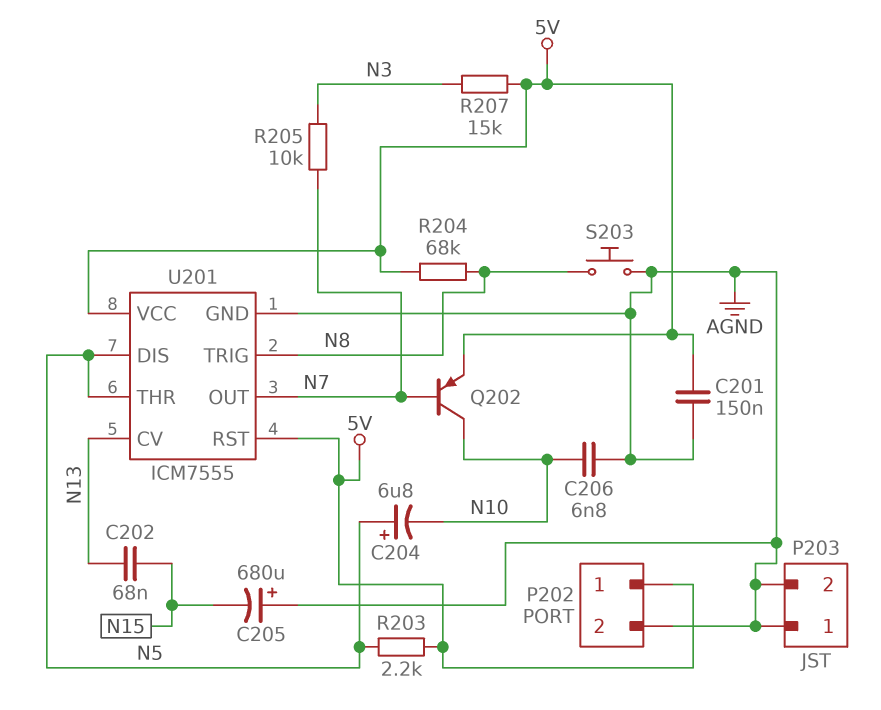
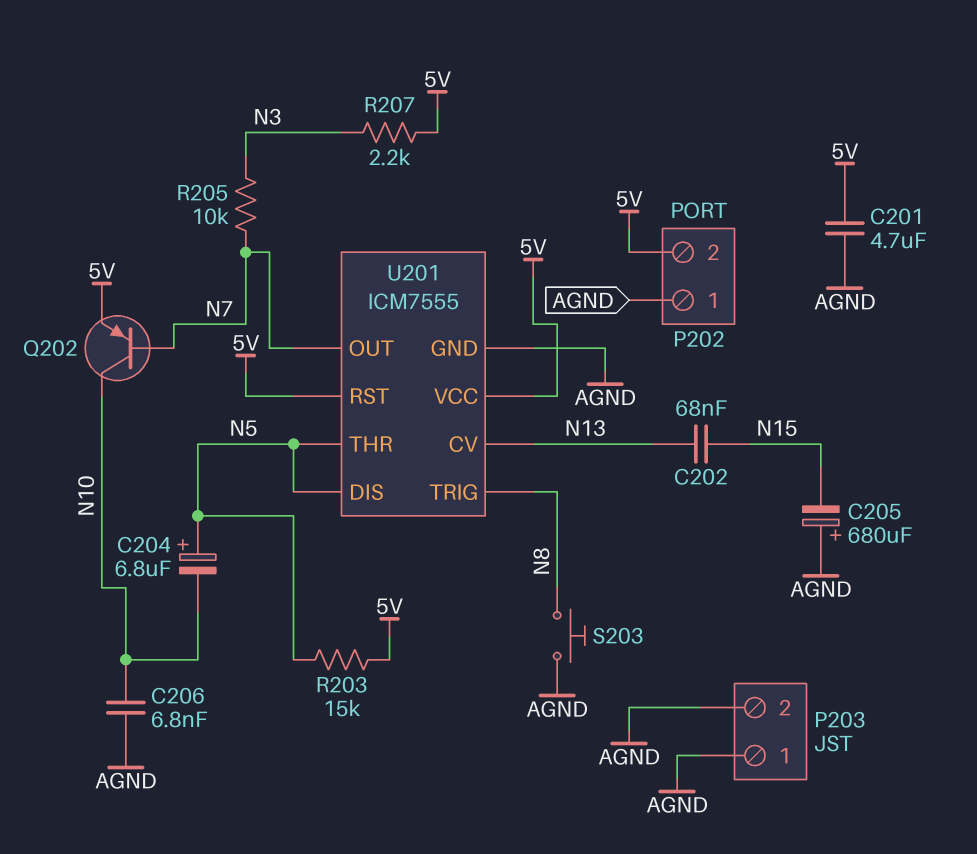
C201: 150nF (5V, AGND) -> 4.7uF (5V, AGND)
P202 pin 1: 5V -> AGND
P202 pin 2: AGND -> 5V
R203: 2.2k (5V, N5) -> 15k (5V, N5)
R204: 68k (5V, N8) -> none
R207: 15k (5V, N3) -> 2.2k (5V, N3)

